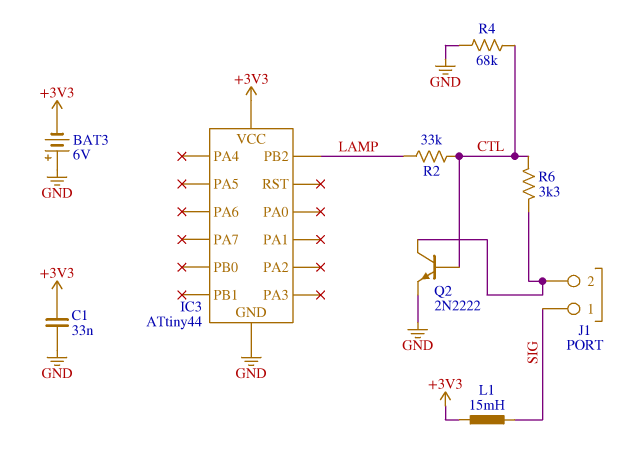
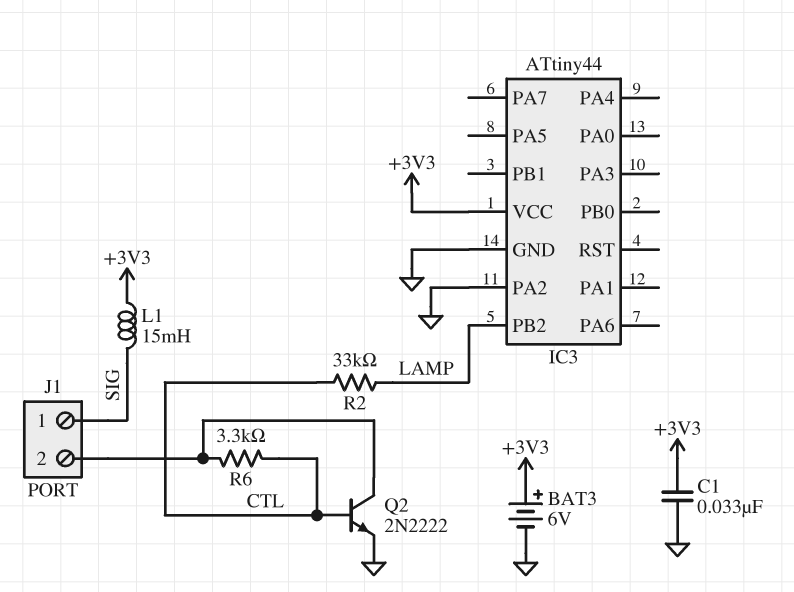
BAT3: 6V (plus GND, minus +3V3) -> 6V (plus +3V3, minus GND)
IC3 pin PA2: none -> GND
R4: 68k (CTL, GND) -> none

